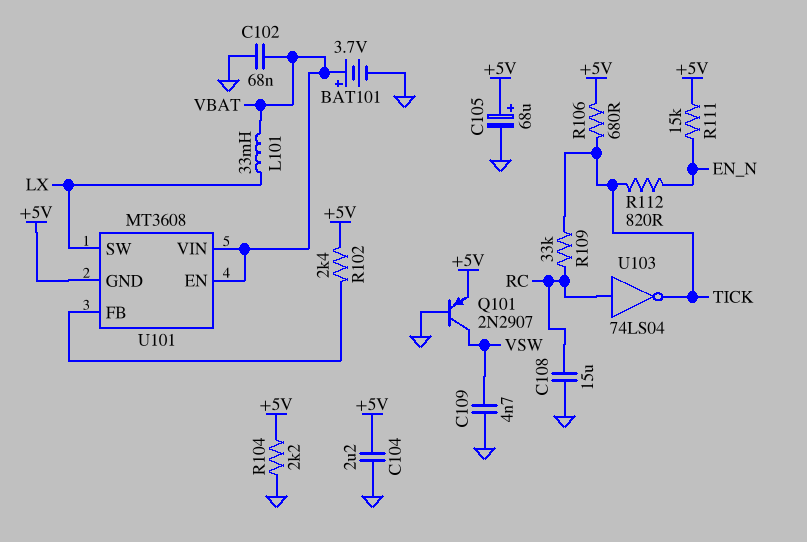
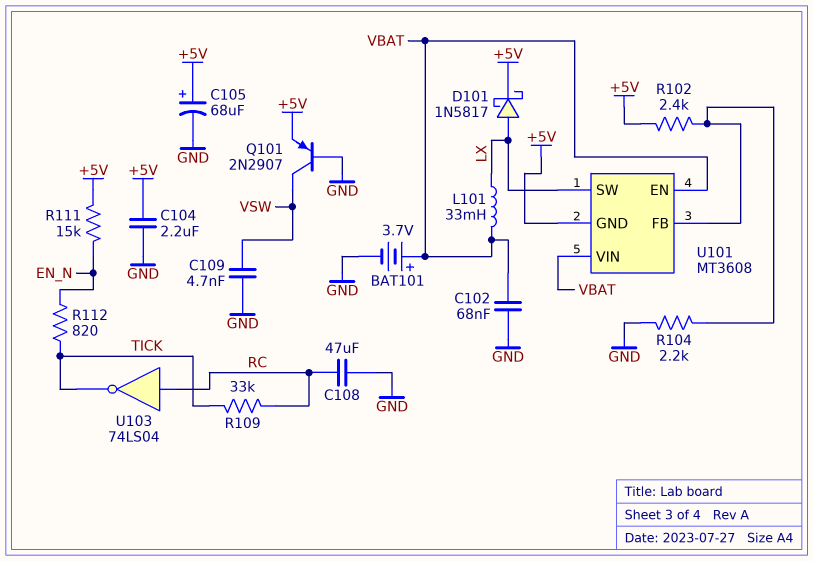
C108: 15uF (GND, RC) -> 47uF (GND, RC)
D101: none -> schottky 1N5817 (A LX, K +5V)
R104: 2.2k (+5V, GND) -> 2.2k (GND, U101/FB)
R106: 680 (+5V, TICK) -> none

